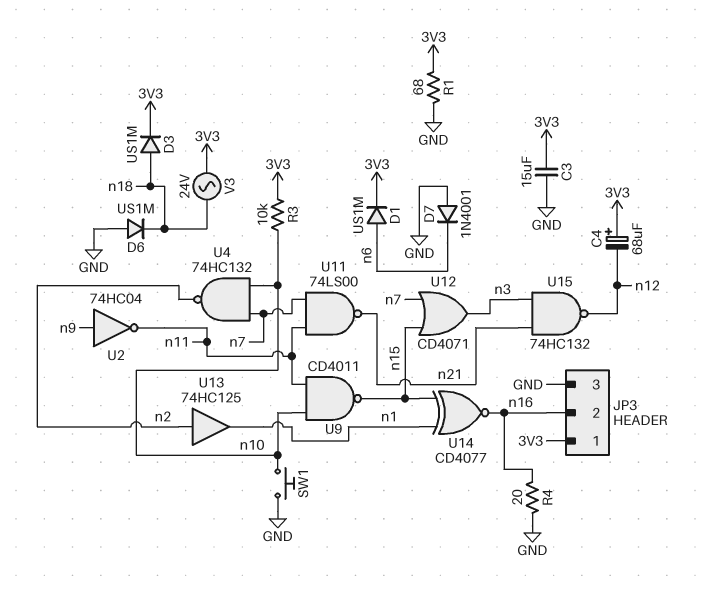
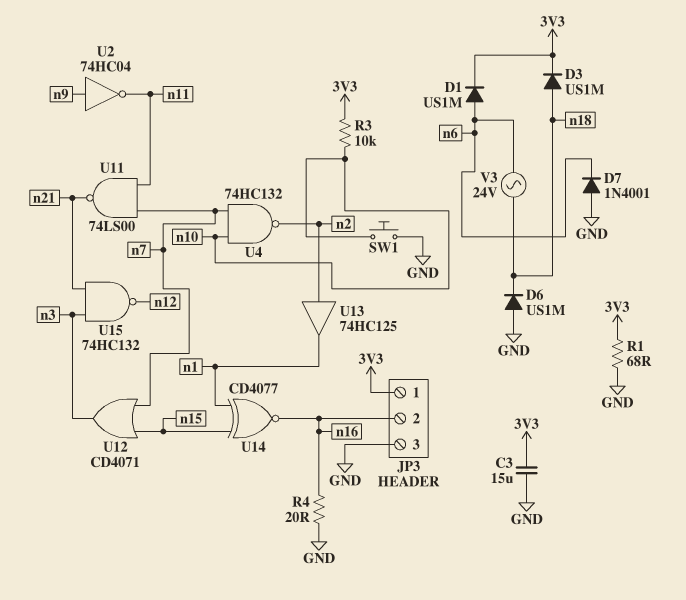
C4: 68uF (plus 3V3, minus n12) -> none
U9: NAND CD4011 (in n10, in n11, out n15) -> none
V3: AC 24V (3V3, n18) -> AC 24V (n6, n18)

